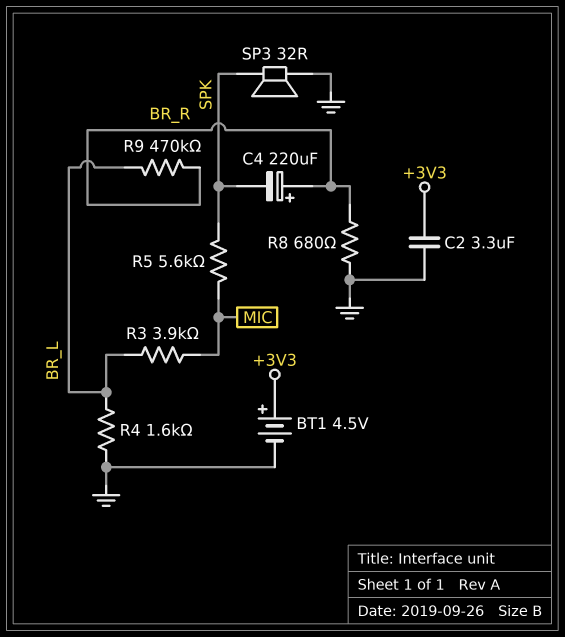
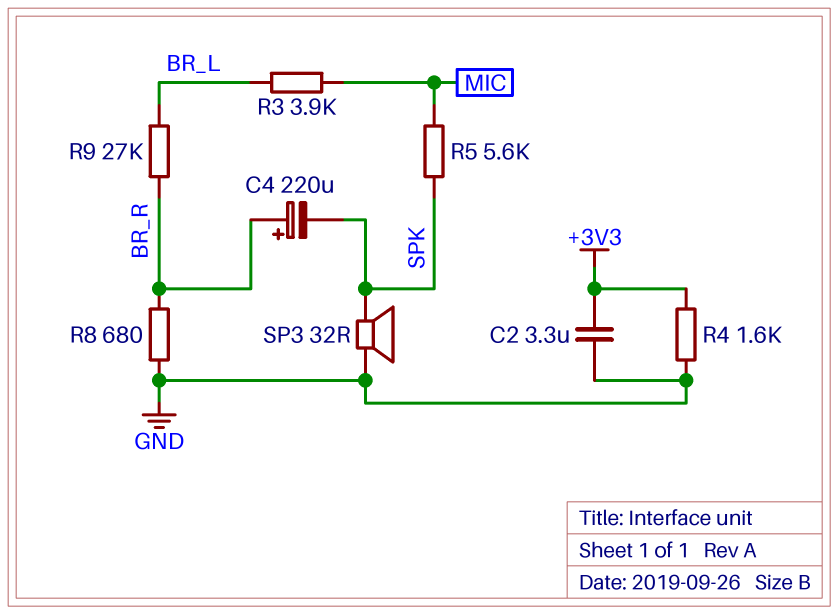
BT1: 4.5V (plus +3V3, minus GND) -> none
R4: 1.6k (BR_L, GND) -> 1.6k (+3V3, GND)
R9: 470k (BR_L, BR_R) -> 27k (BR_L, BR_R)

